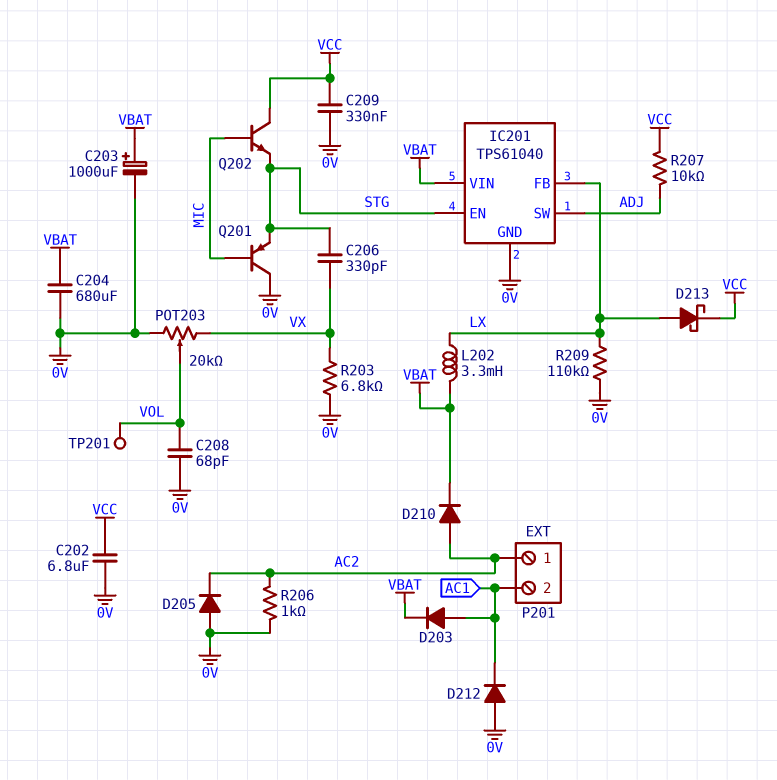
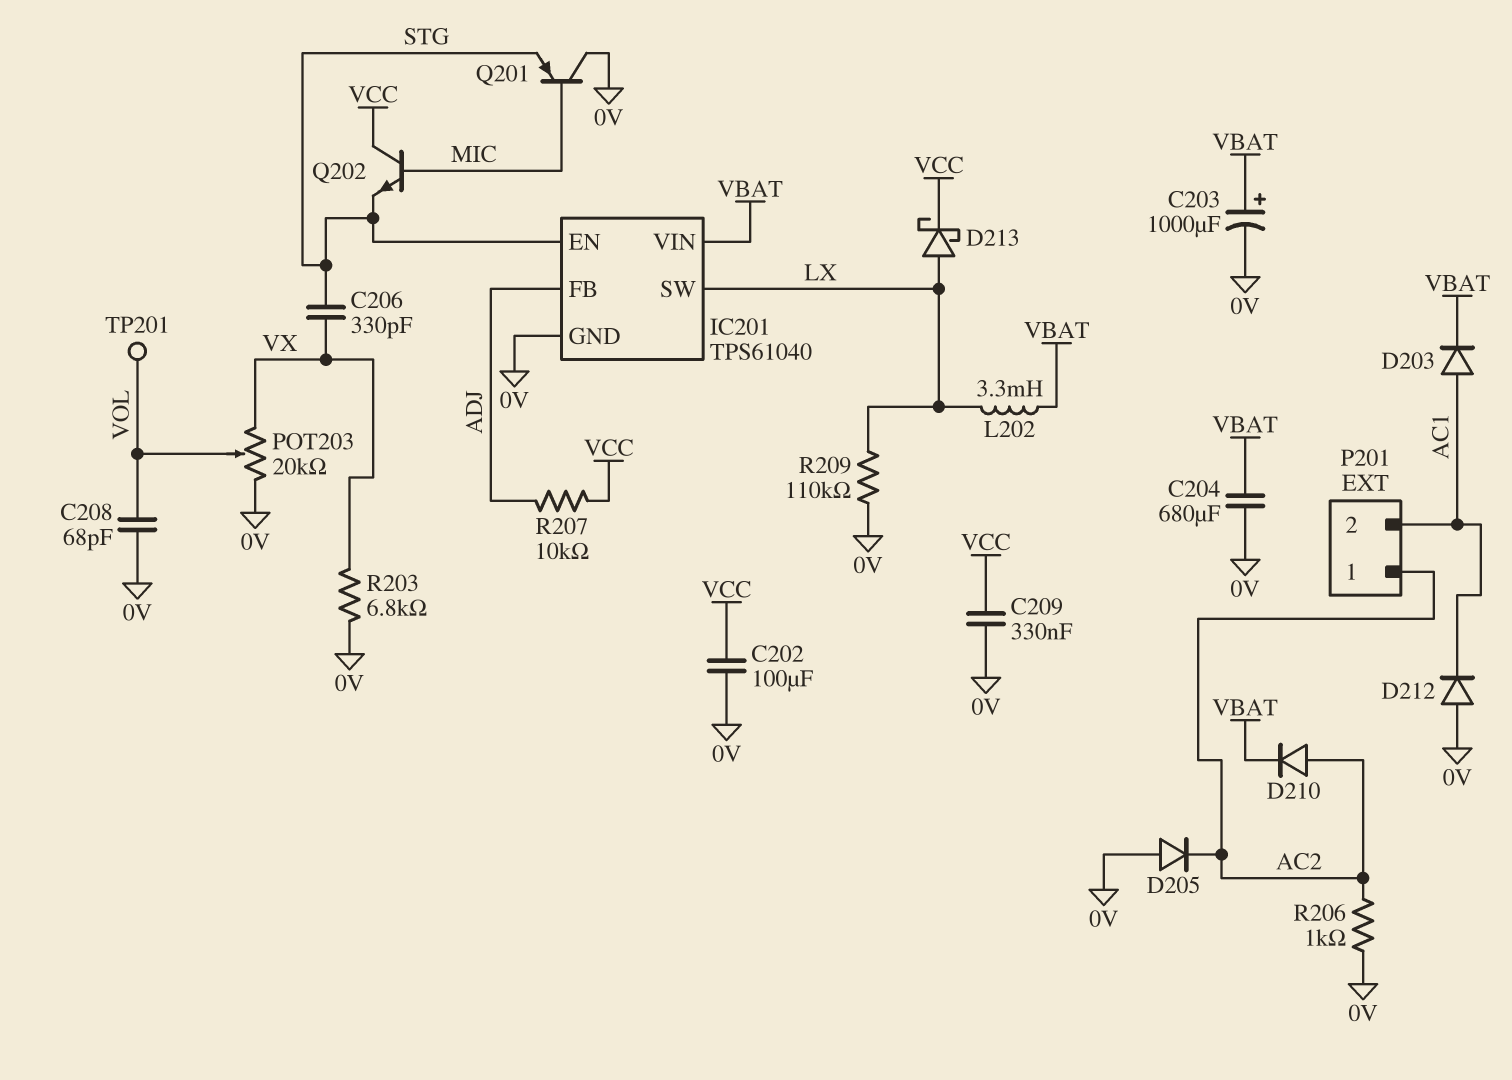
C202: 6.8uF (0V, VCC) -> 100uF (0V, VCC)
IC201 pin FB: LX -> ADJ
IC201 pin SW: ADJ -> LX

